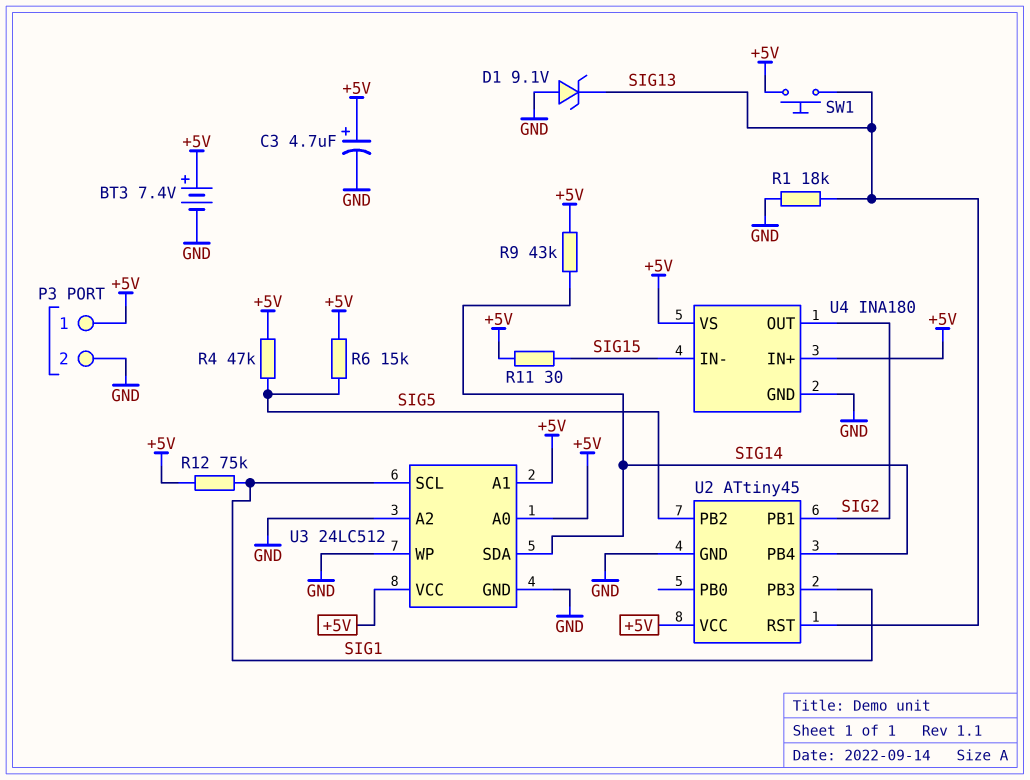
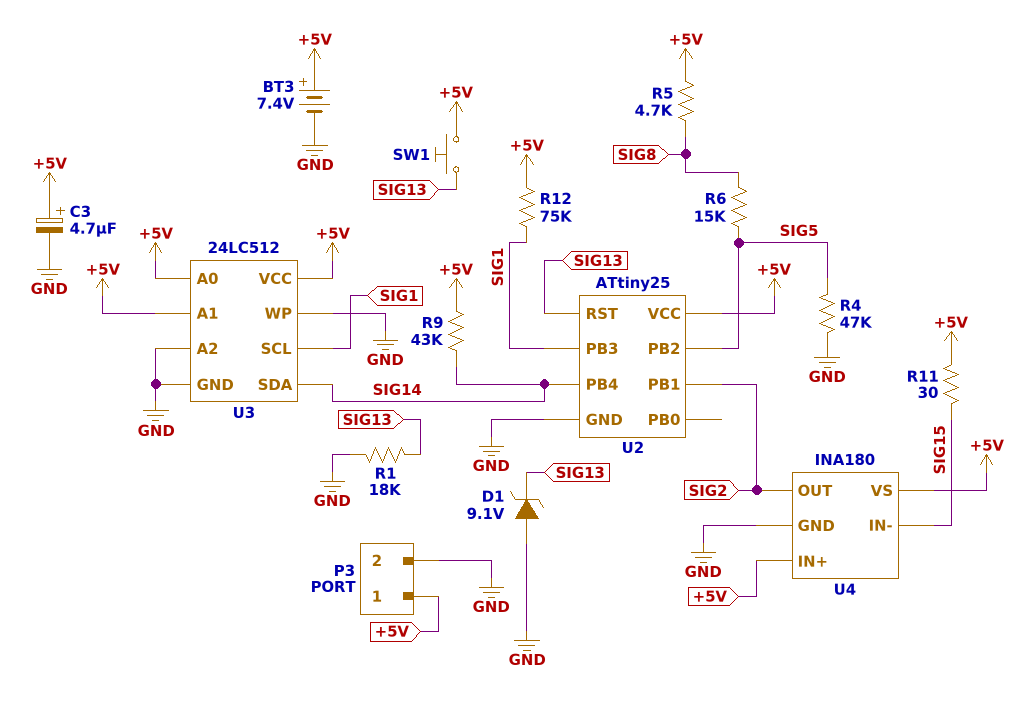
R4: 47k (+5V, SIG5) -> 47k (GND, SIG5)
R5: none -> 4.7k (+5V, SIG8)
R6: 15k (+5V, SIG5) -> 15k (SIG5, SIG8)
U2: ATtiny45 -> ATtiny25

